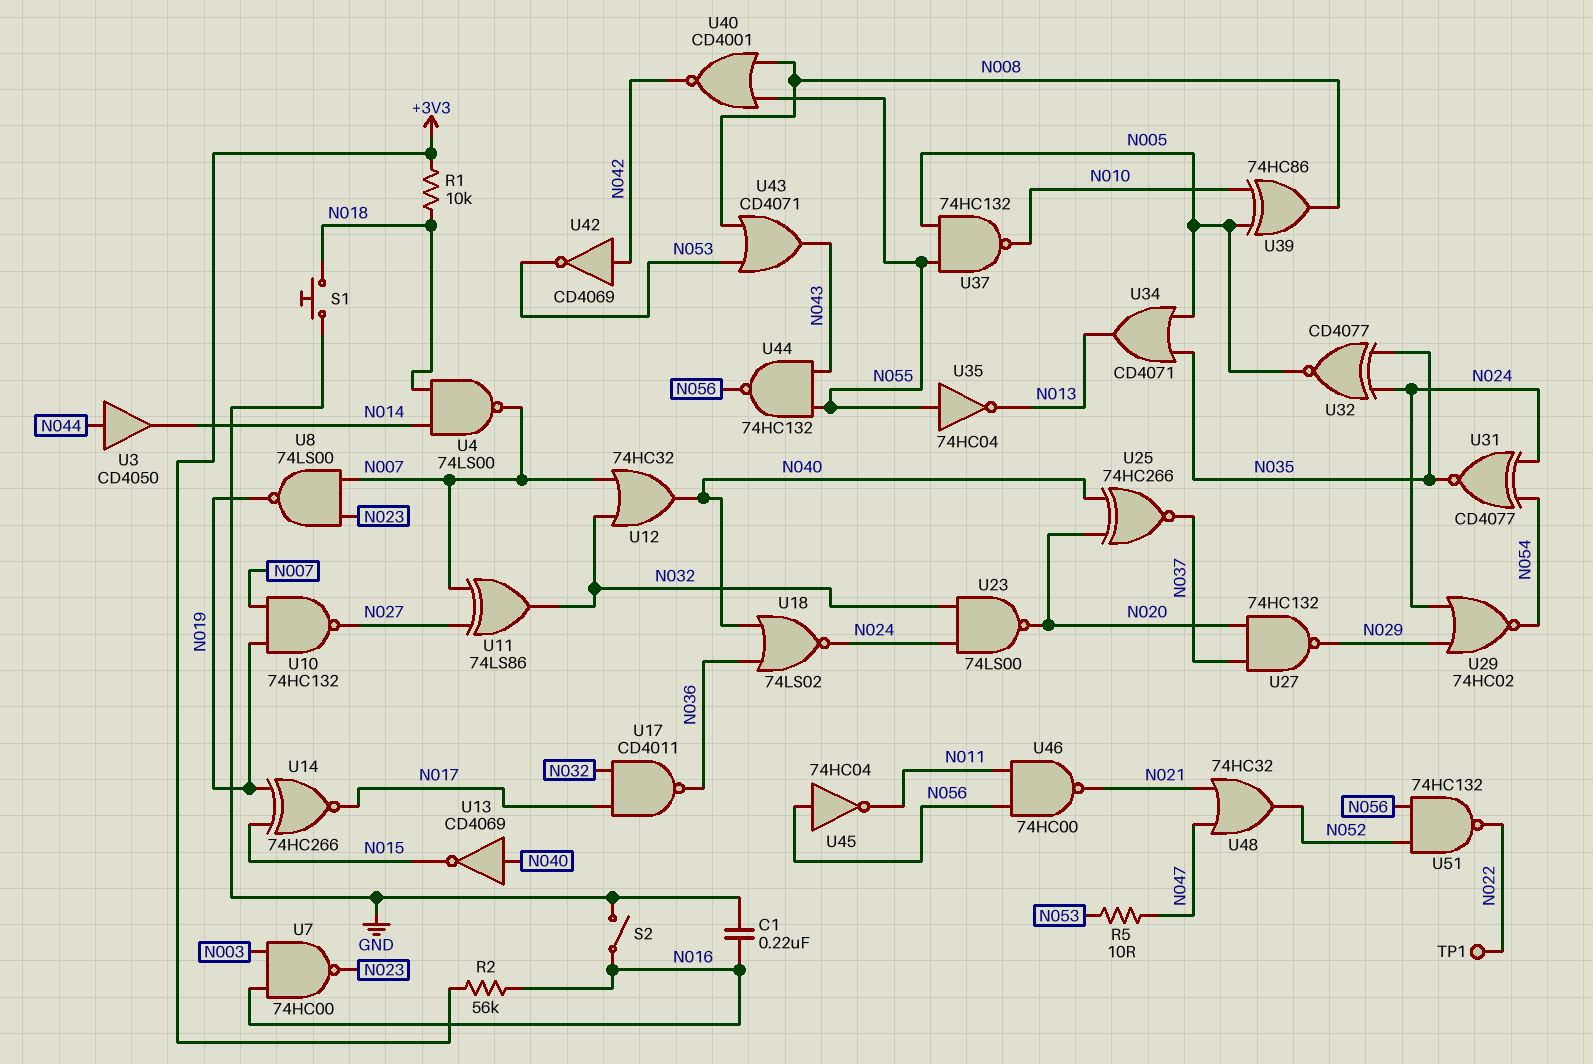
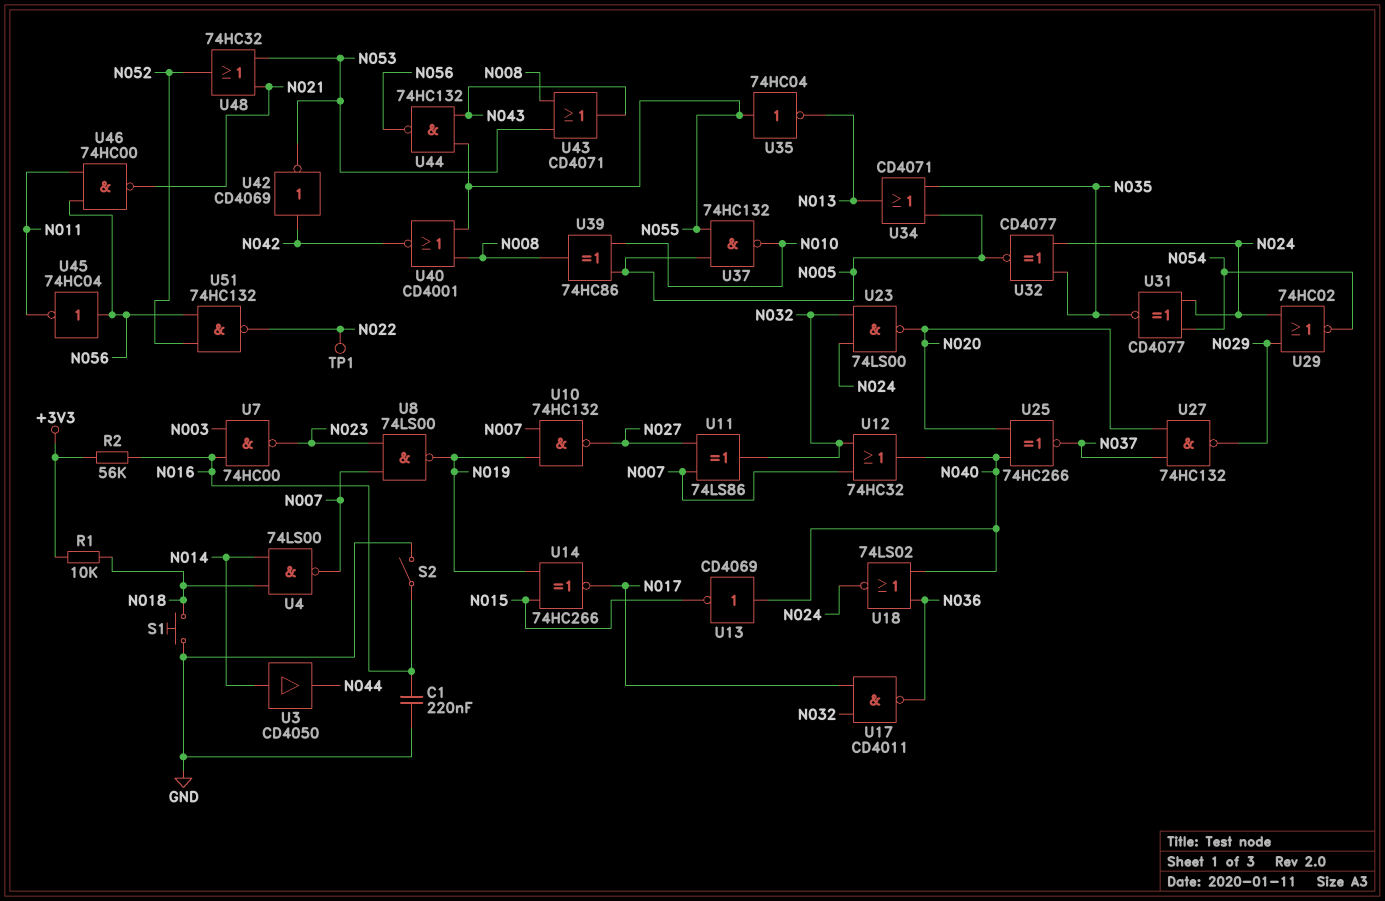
R5: 10 (N047, N053) -> none
U3: buffer CD4050 (in N044, out N014) -> buffer CD4050 (in N014, out N044)
U48: OR 74HC32 (in N021, in N047, out N052) -> OR 74HC32 (in N021, in N053, out N052)

